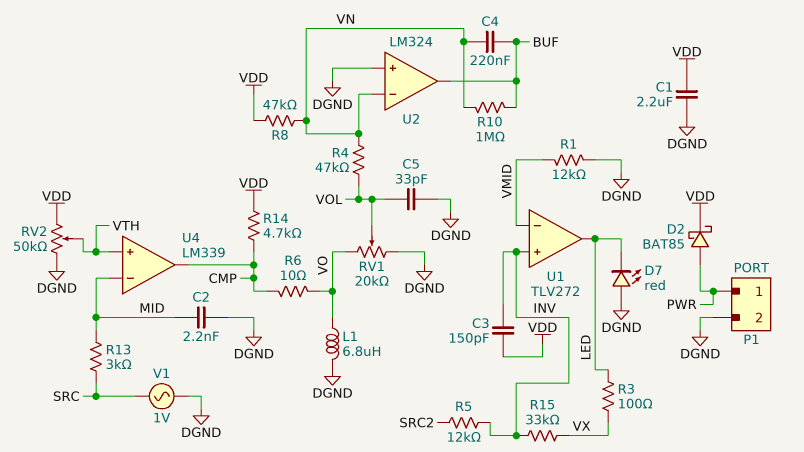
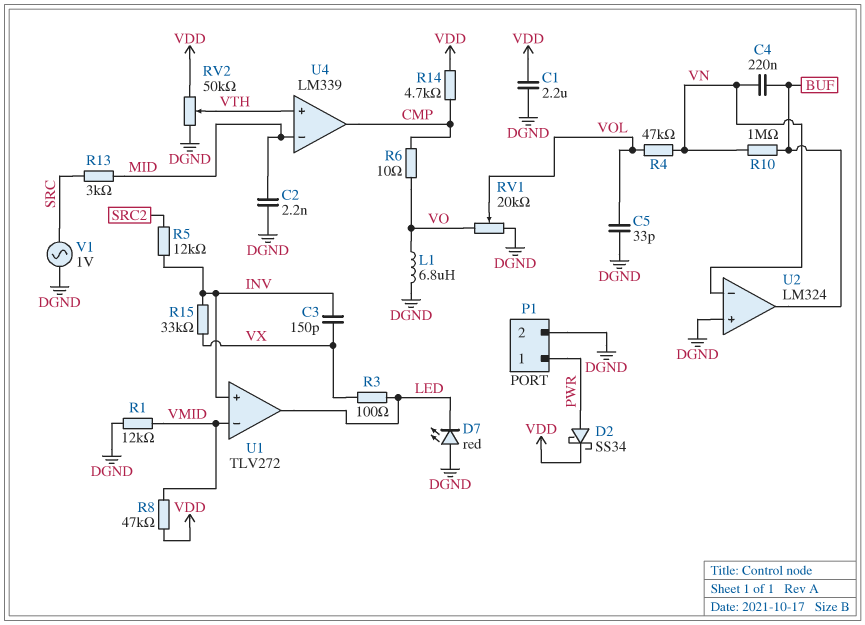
C3: 150pF (INV, VDD) -> 150pF (INV, VX)
D2: schottky BAT85 (A PWR, K VDD) -> schottky SS34 (A PWR, K VDD)
R8: 47k (VDD, VN) -> 47k (VDD, VMID)

